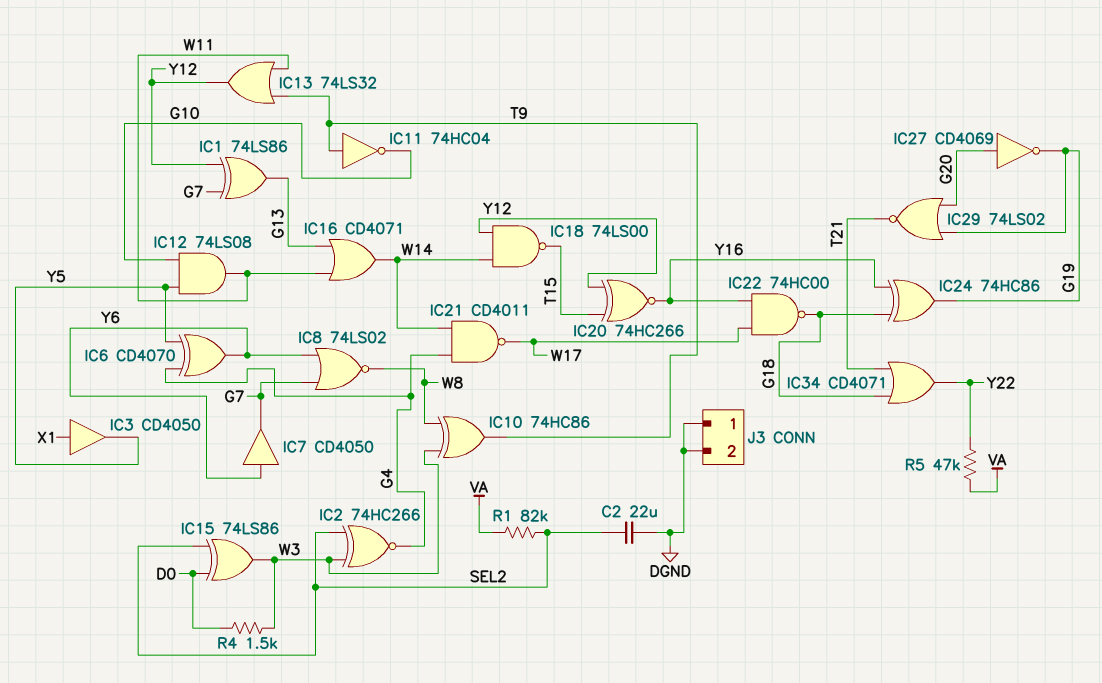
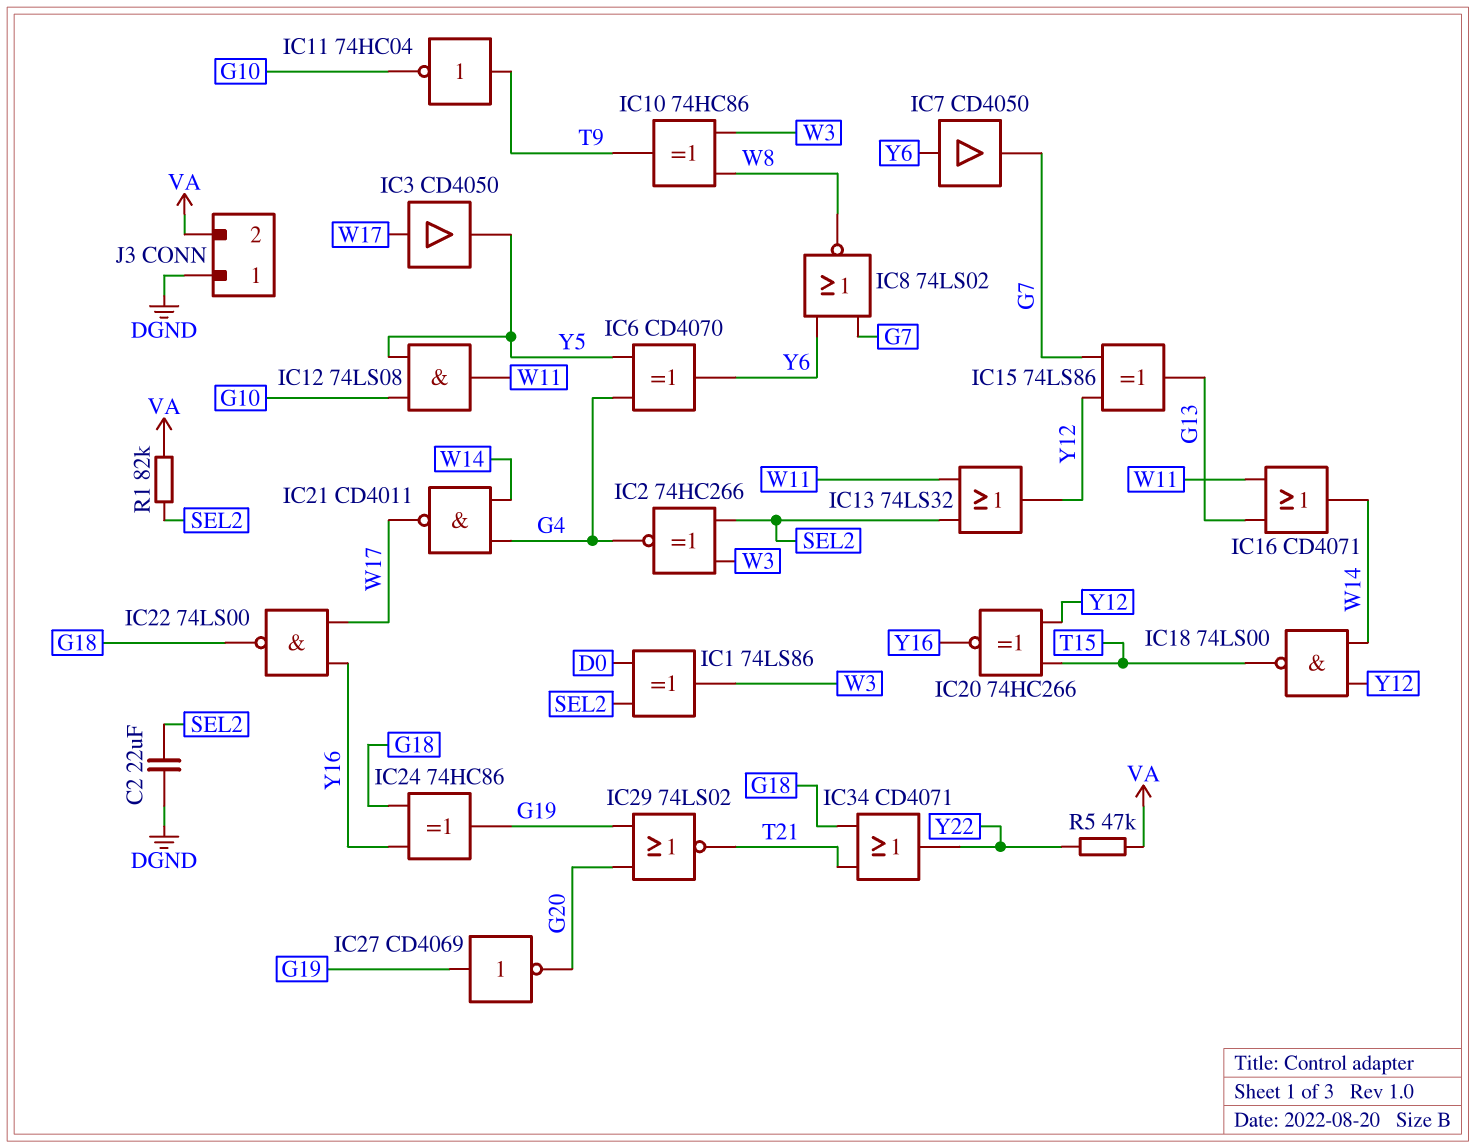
IC1: XOR 74LS86 (in G7, in Y12, out G13) -> XOR 74LS86 (in D0, in SEL2, out W3)
IC3: buffer CD4050 (in X1, out Y5) -> buffer CD4050 (in W17, out Y5)
IC13: OR 74LS32 (in T9, in W11, out Y12) -> OR 74LS32 (in SEL2, in W11, out Y12)
IC15: XOR 74LS86 (in D0, in SEL2, out W3) -> XOR 74LS86 (in G7, in Y12, out G13)
IC22: NAND 74HC00 (in W17, in Y16, out G18) -> NAND 74LS00 (in W17, in Y16, out G18)
IC27: NOT CD4069 (in G20, out G19) -> NOT CD4069 (in G19, out G20)
J3 pin 2: DGND -> VA
R4: 1.5k (D0, W3) -> none

